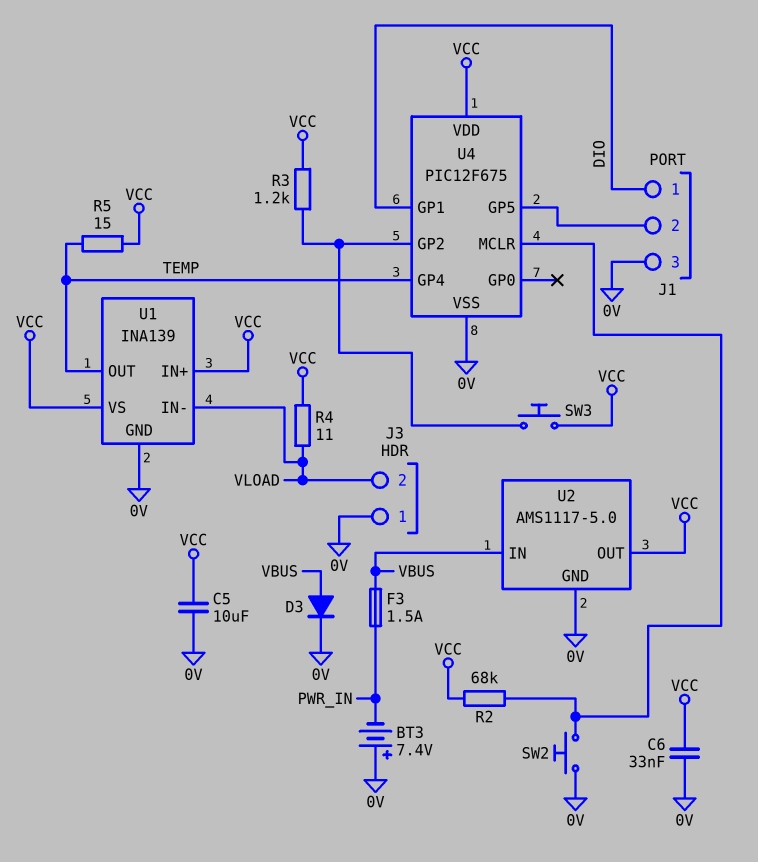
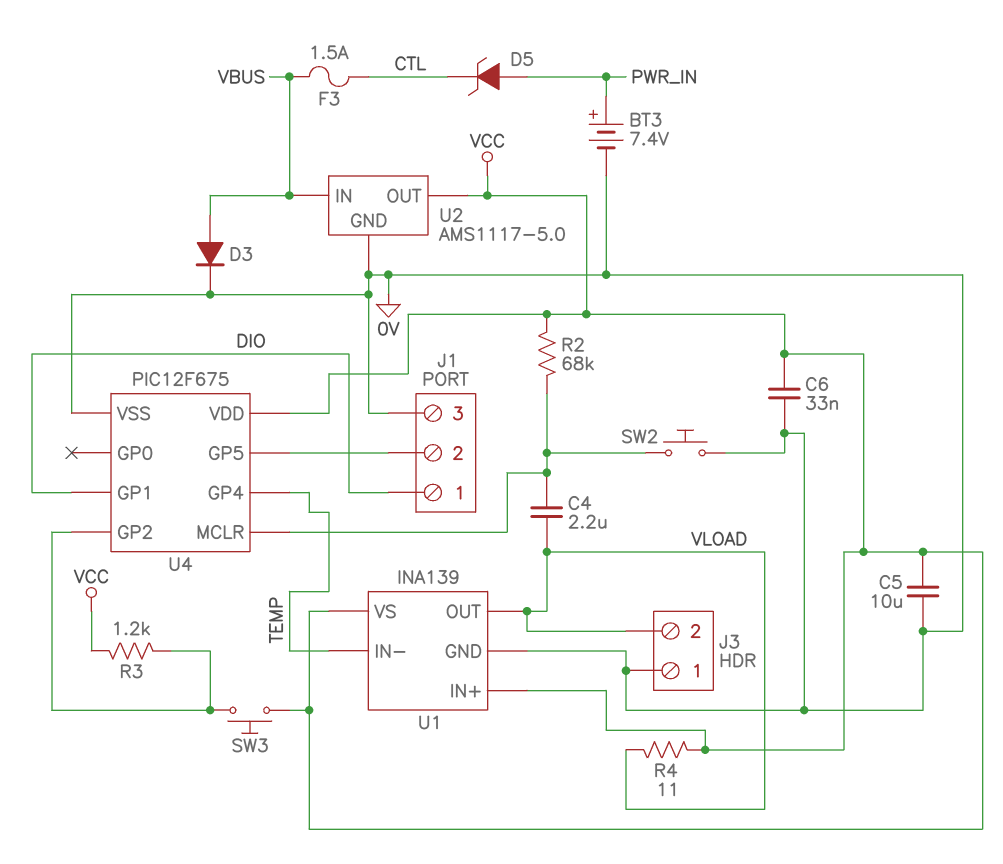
BT3: 7.4V (plus 0V, minus PWR_IN) -> 7.4V (plus PWR_IN, minus 0V)
C4: none -> 2.2uF (U4/MCLR, VLOAD)
D5: none -> zener (A PWR_IN, K CTL)
F3: 1.5A (PWR_IN, VBUS) -> 1.5A (CTL, VBUS)
R5: 15 (TEMP, VCC) -> none
U1 pin IN-: VLOAD -> TEMP
U1 pin OUT: TEMP -> VLOAD

